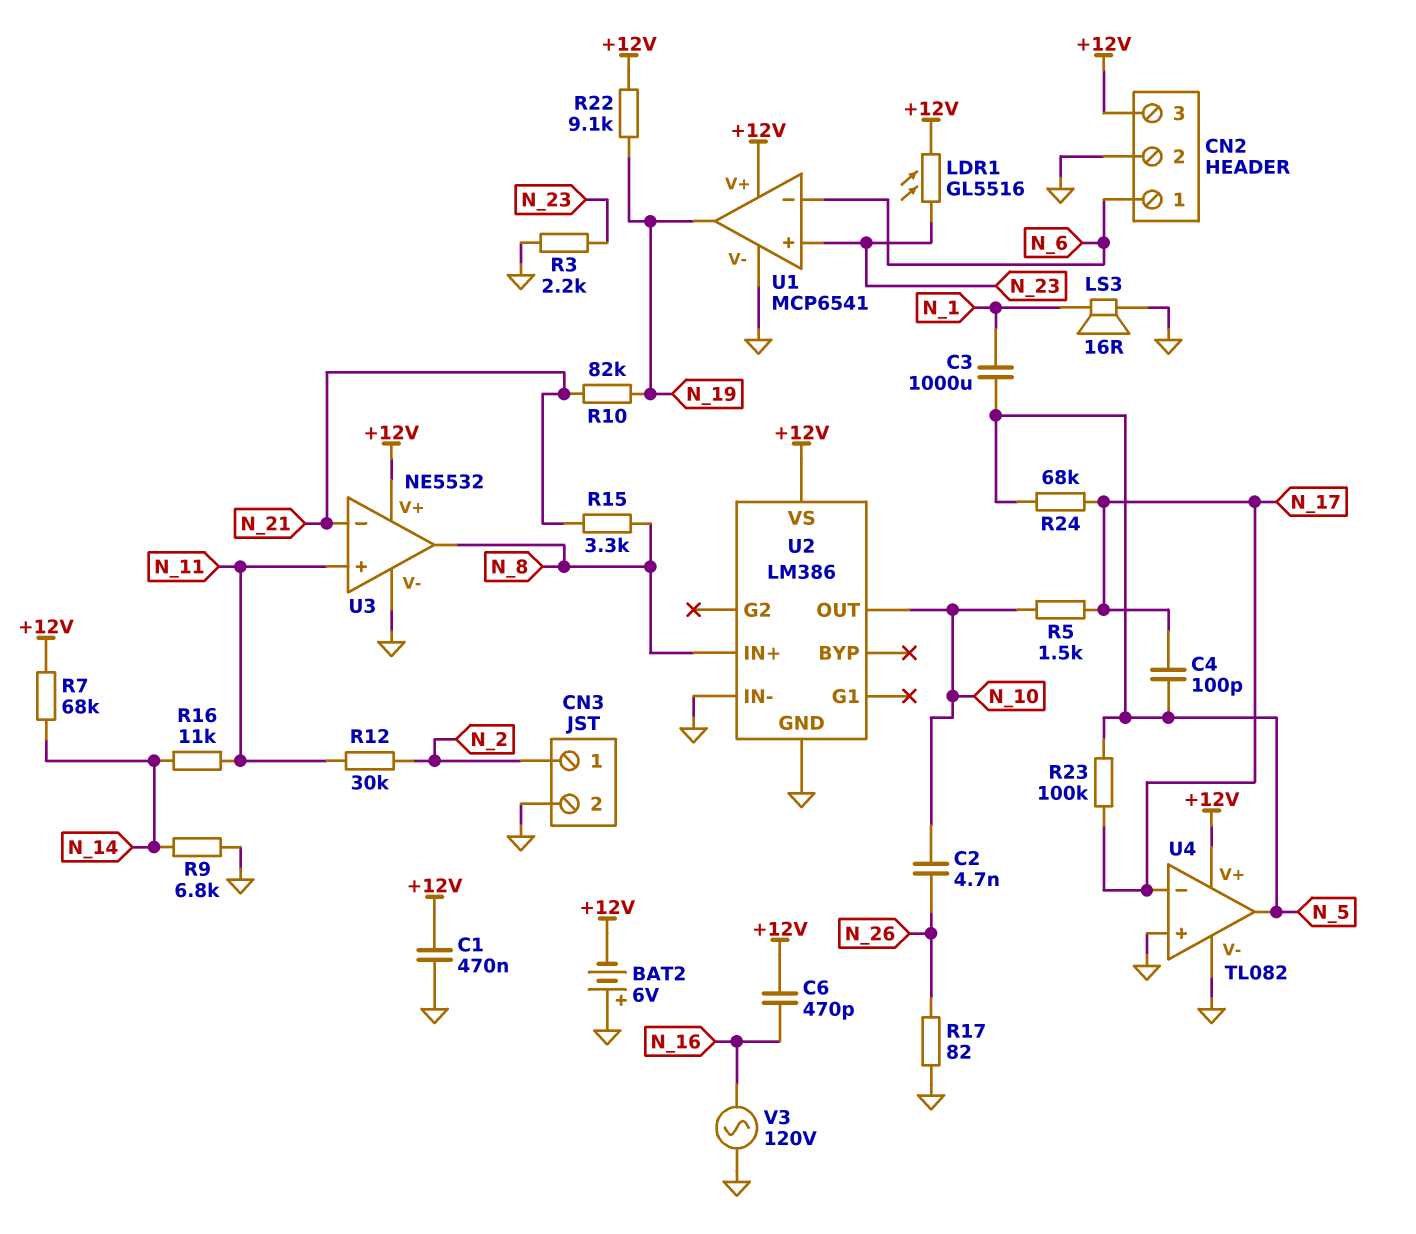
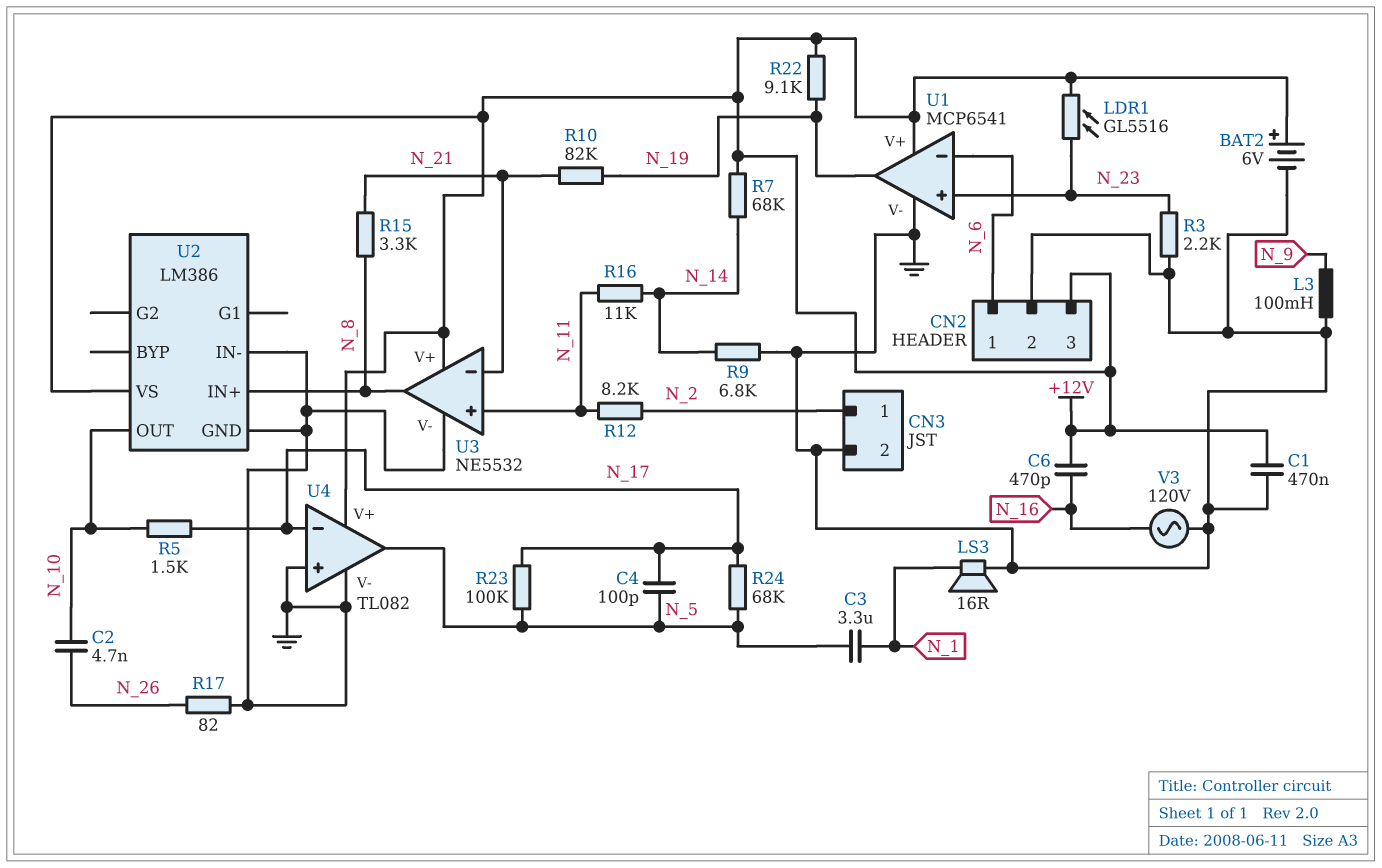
BAT2: 6V (plus GND, minus +12V) -> 6V (plus +12V, minus GND)
C3: 1000uF (N_1, N_5) -> 3.3uF (N_1, N_5)
L3: none -> 100mH (GND, N_9)
R12: 30k (N_2, N_11) -> 8.2k (N_2, N_11)

